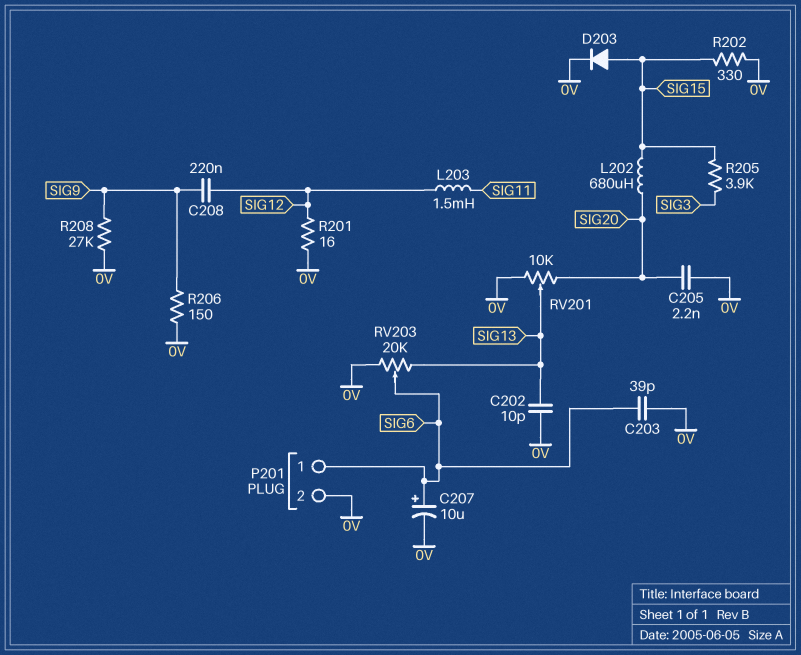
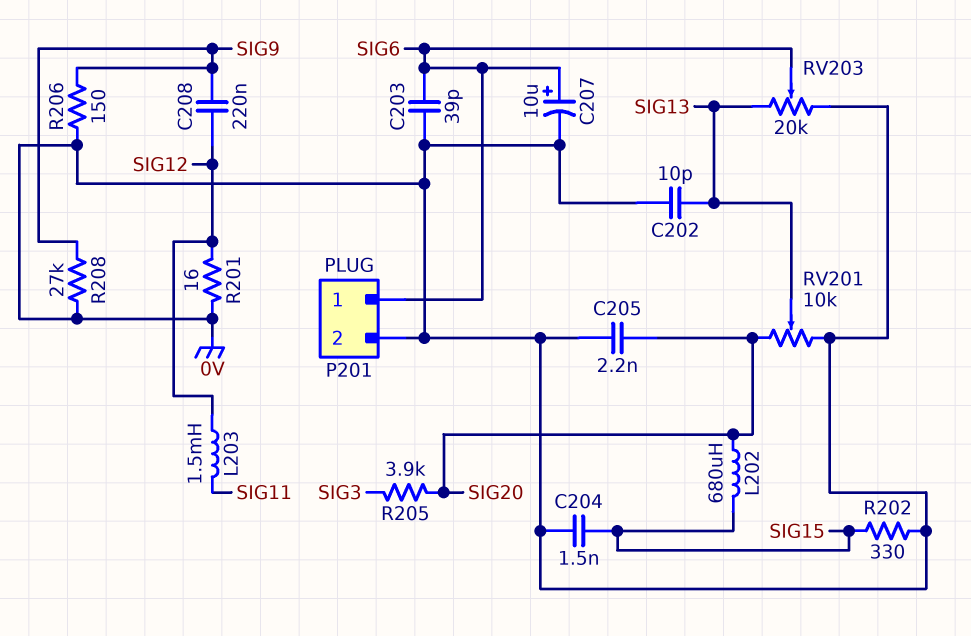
C204: none -> 1.5nF (0V, SIG15)
D203: diode (A SIG15, K 0V) -> none
R205: 3.9k (SIG3, SIG15) -> 3.9k (SIG3, SIG20)

